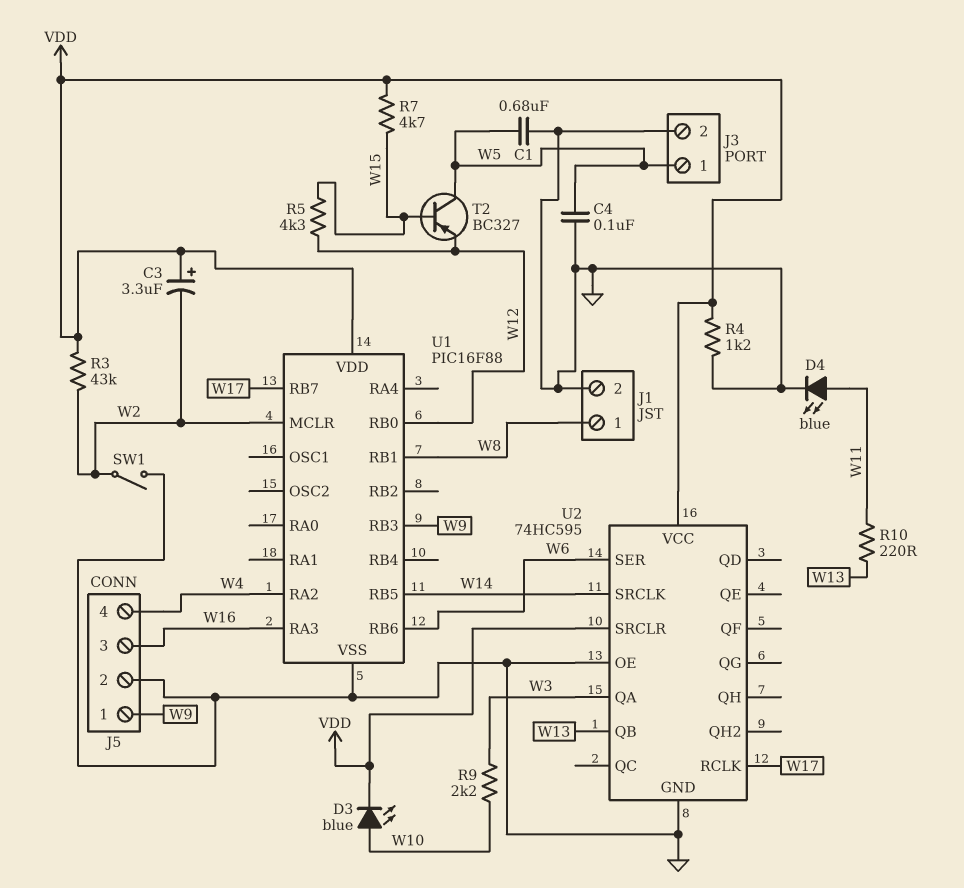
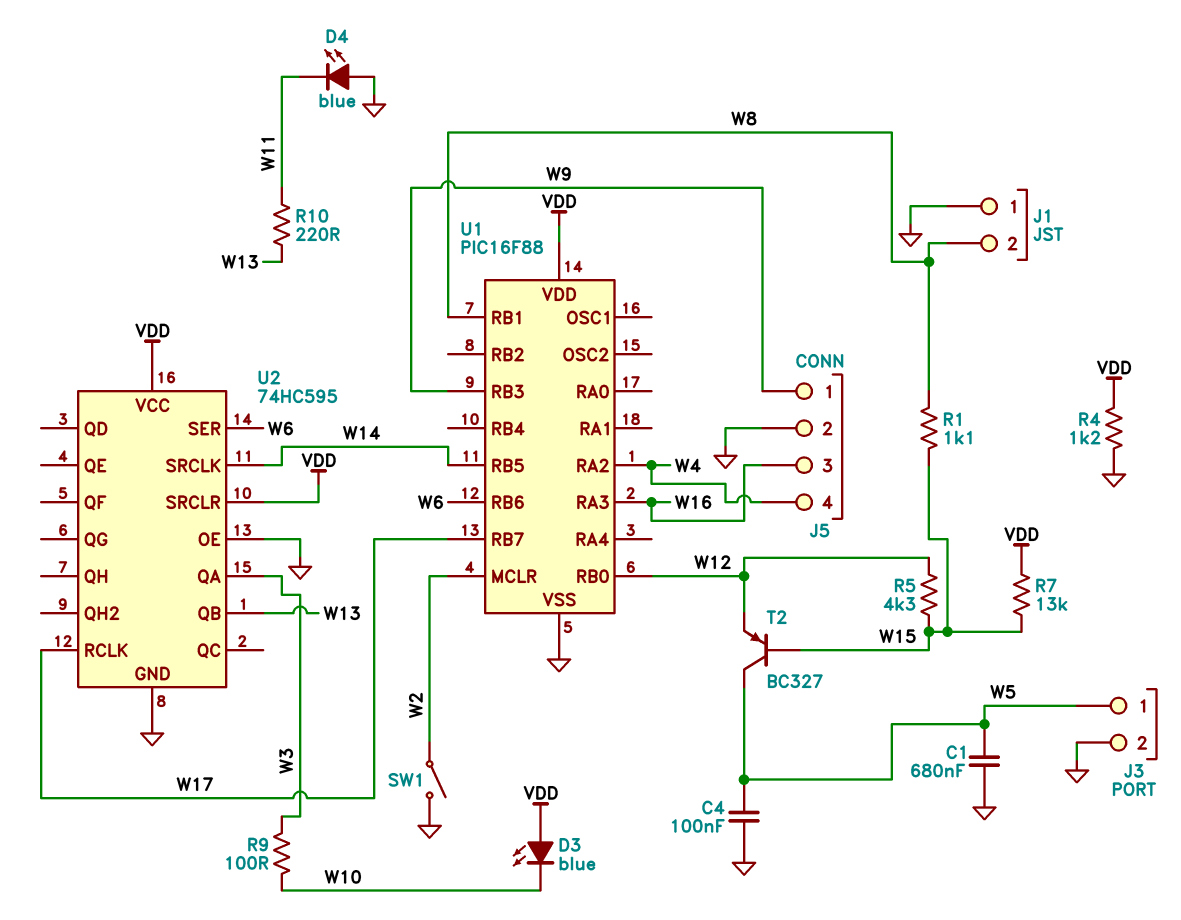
C3: 3.3uF (plus VDD, minus W2) -> none
D3: LED blue (A W10, K VDD) -> LED blue (A VDD, K W10)
D4: LED blue (A W11, K GND) -> LED blue (A GND, K W11)
J1 pin 1: W8 -> GND
J1 pin 2: GND -> W8
R1: none -> 1.1k (W8, W15)
R3: 43k (VDD, W2) -> none
R7: 4.7k (VDD, W15) -> 13k (VDD, W15)
R9: 2.2k (W3, W10) -> 100 (W3, W10)

